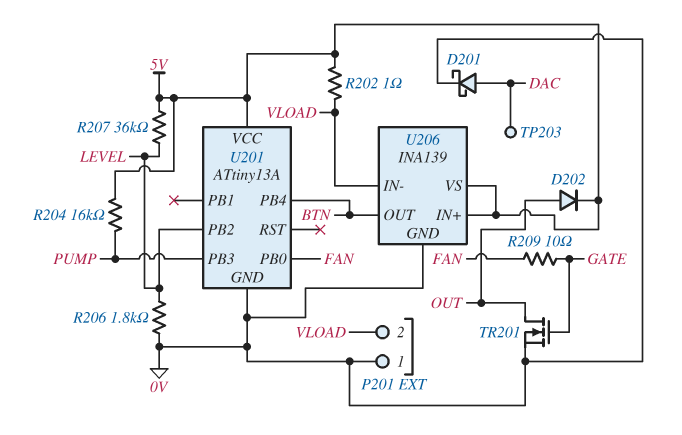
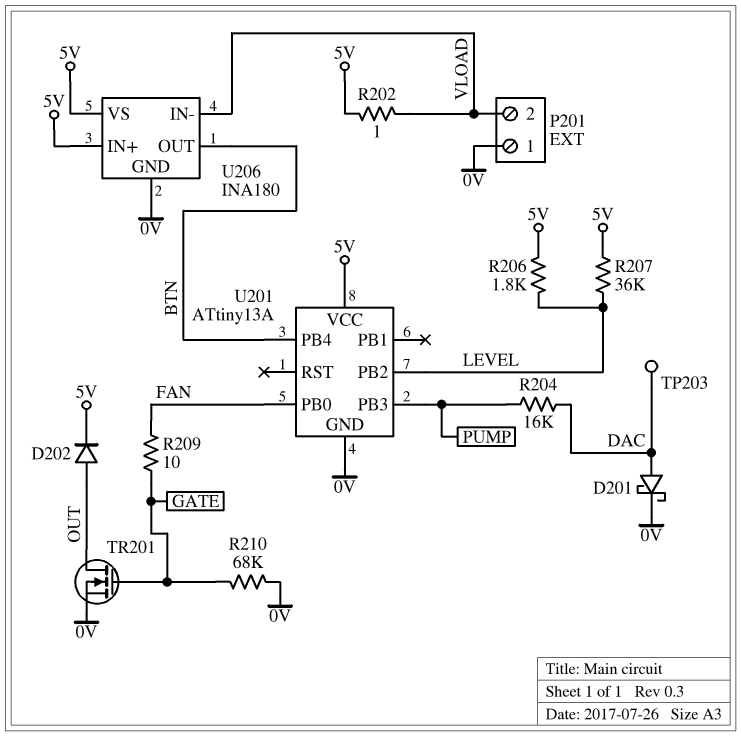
R204: 16k (5V, PUMP) -> 16k (DAC, PUMP)
R206: 1.8k (0V, LEVEL) -> 1.8k (5V, LEVEL)
R210: none -> 68k (0V, GATE)
U206: INA139 -> INA180

